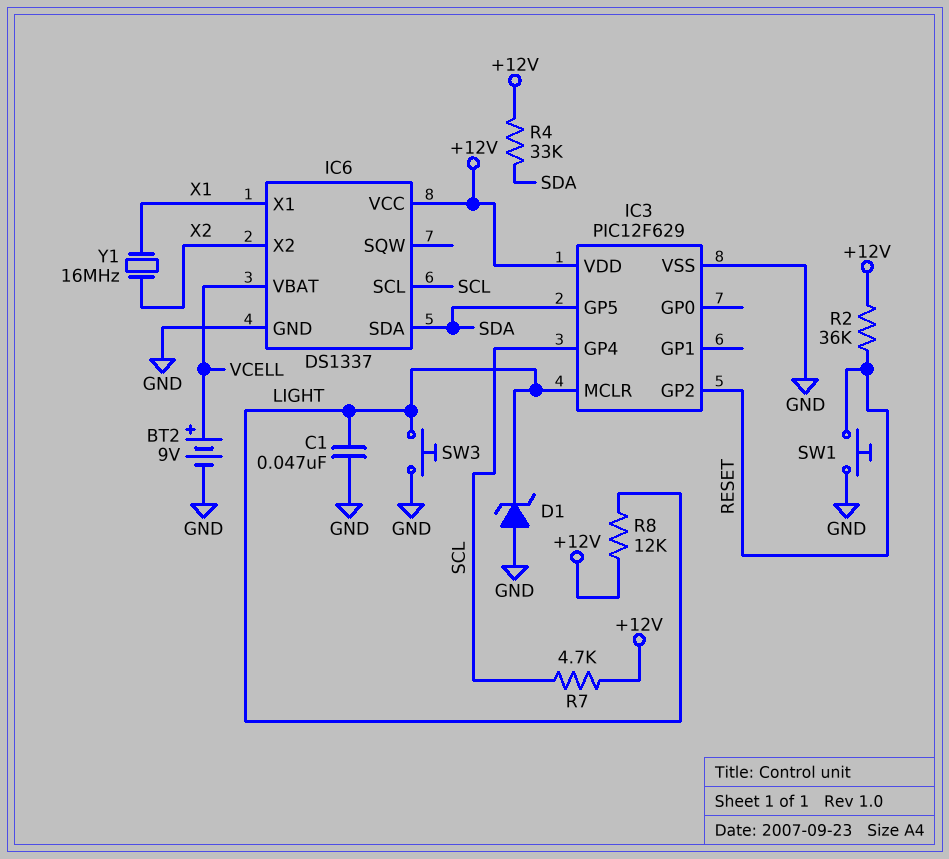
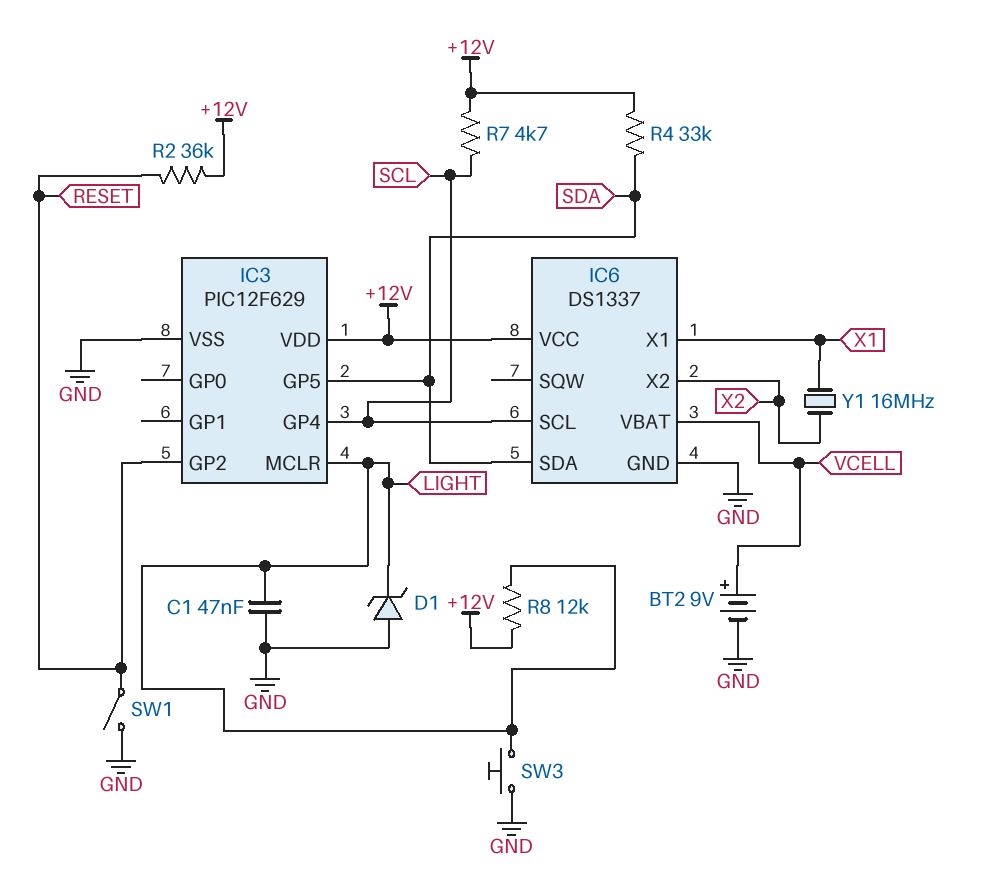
SW1: button (GND, RESET) -> switch (GND, RESET)

